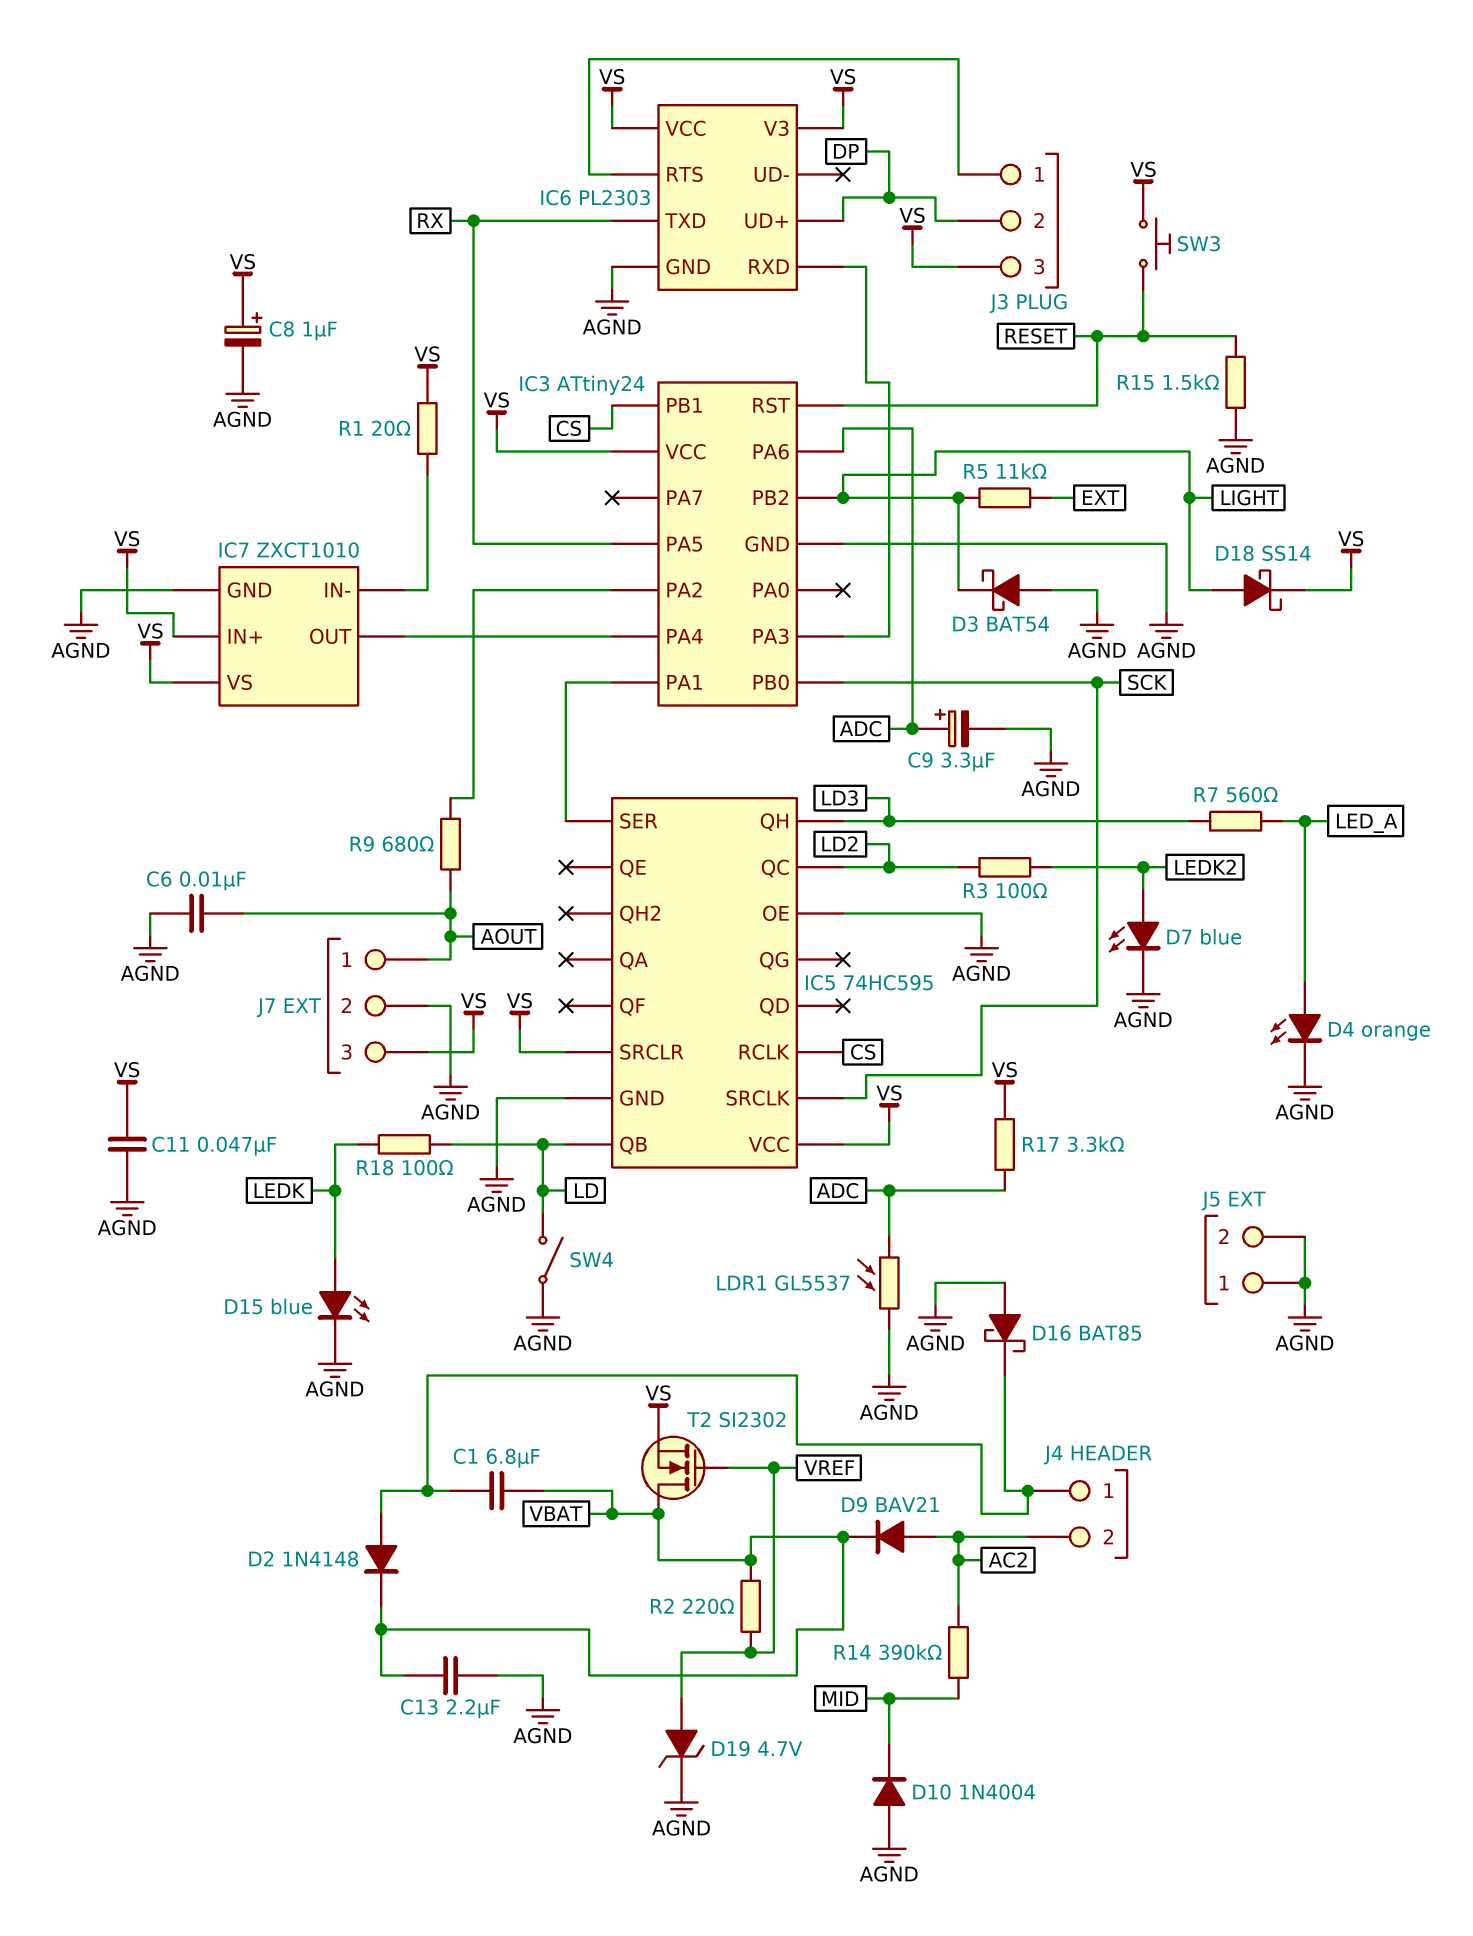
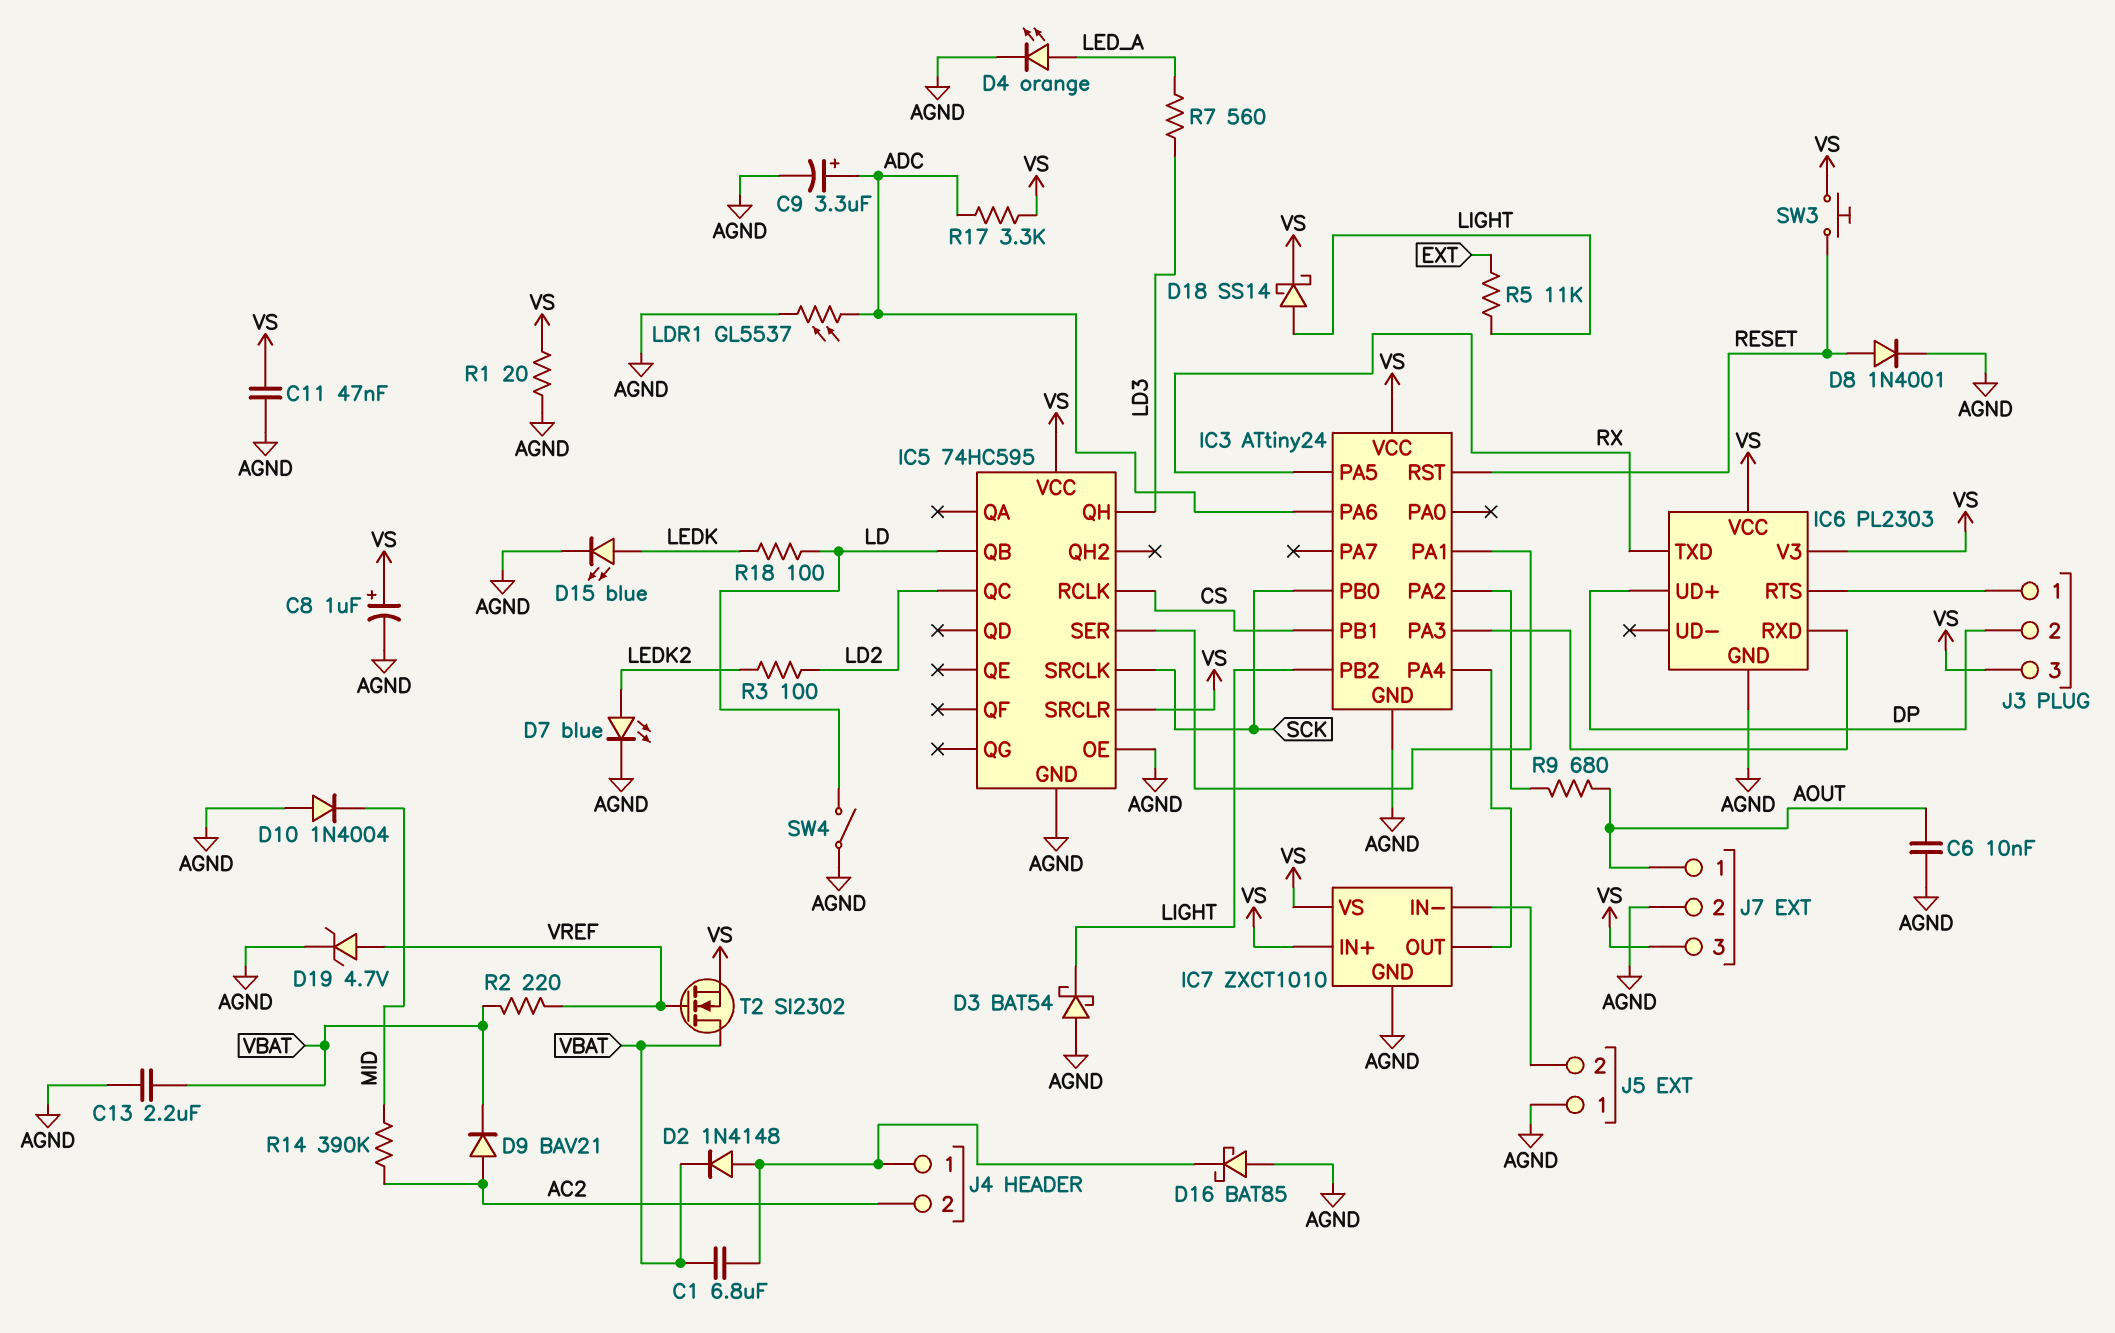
D8: none -> diode 1N4001 (A RESET, K AGND)
J5 pin 2: AGND -> IC7/IN-
R1: 20 (IC7/IN-, VS) -> 20 (AGND, VS)
R15: 1.5k (AGND, RESET) -> none

